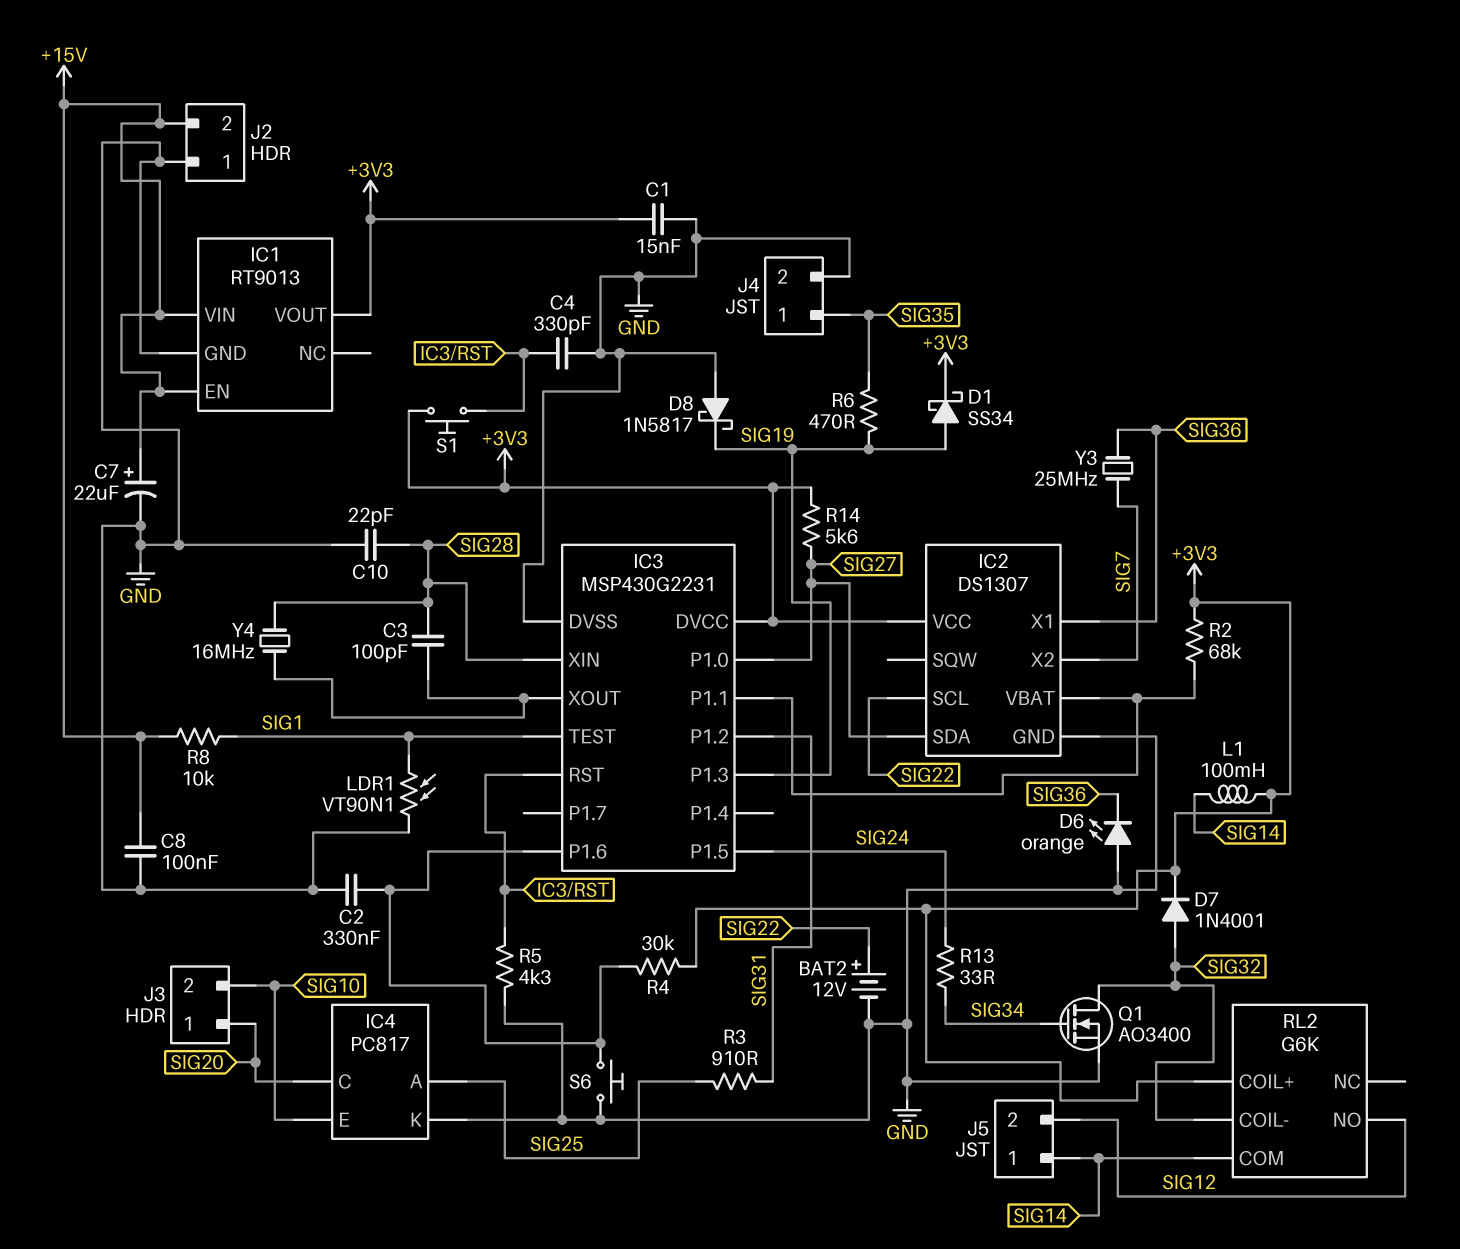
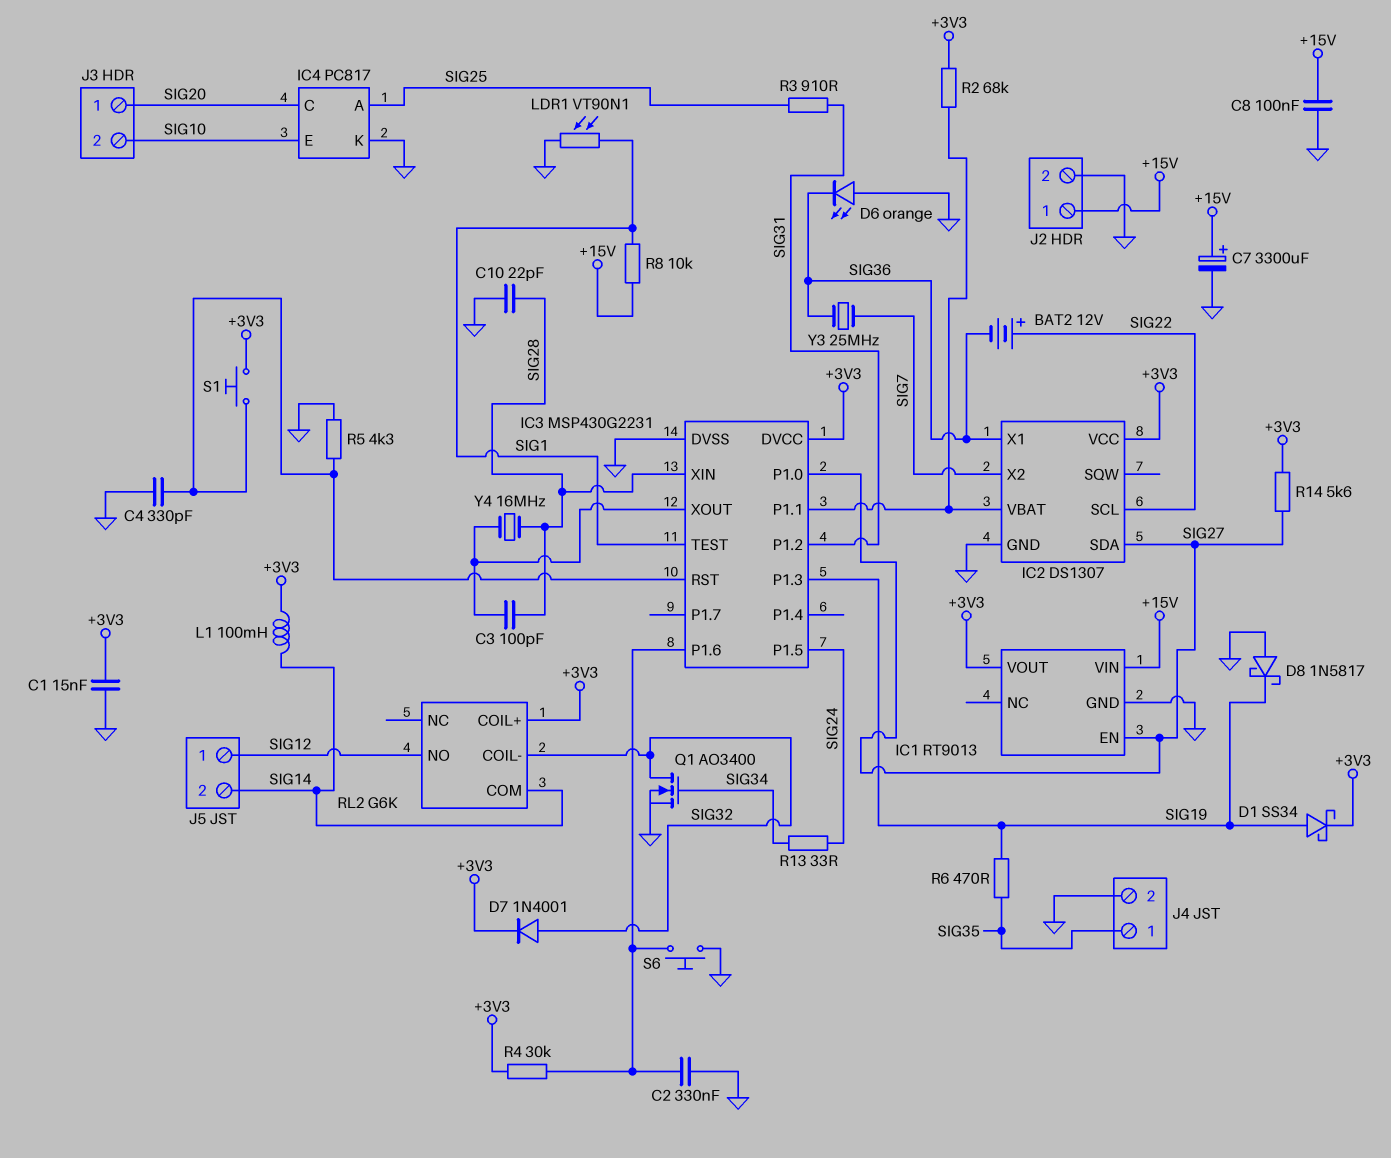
BAT2: 12V (plus SIG22, minus GND) -> 12V (plus SIG22, minus SIG36)
C7: 22uF (plus +15V, minus GND) -> 3300uF (plus +15V, minus GND)
IC1 pin EN: +15V -> SIG27
J2 pin 1: GND -> +15V
J2 pin 2: +15V -> GND
J5 pin 1: SIG14 -> SIG12
J5 pin 2: SIG12 -> SIG14

